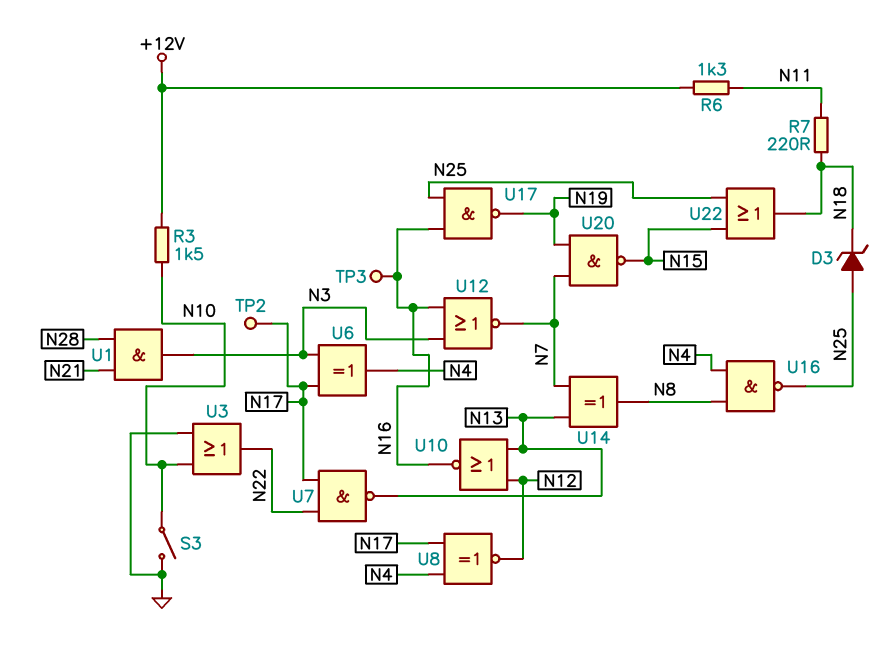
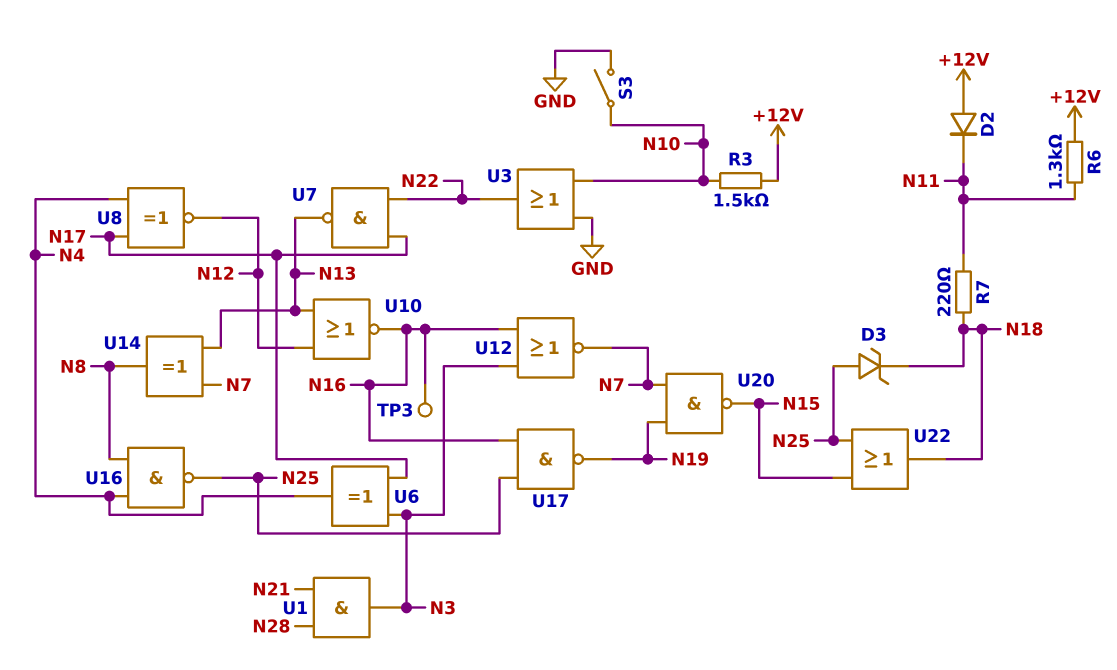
D2: none -> diode (A +12V, K N11)
TP2: test point (N17) -> none

